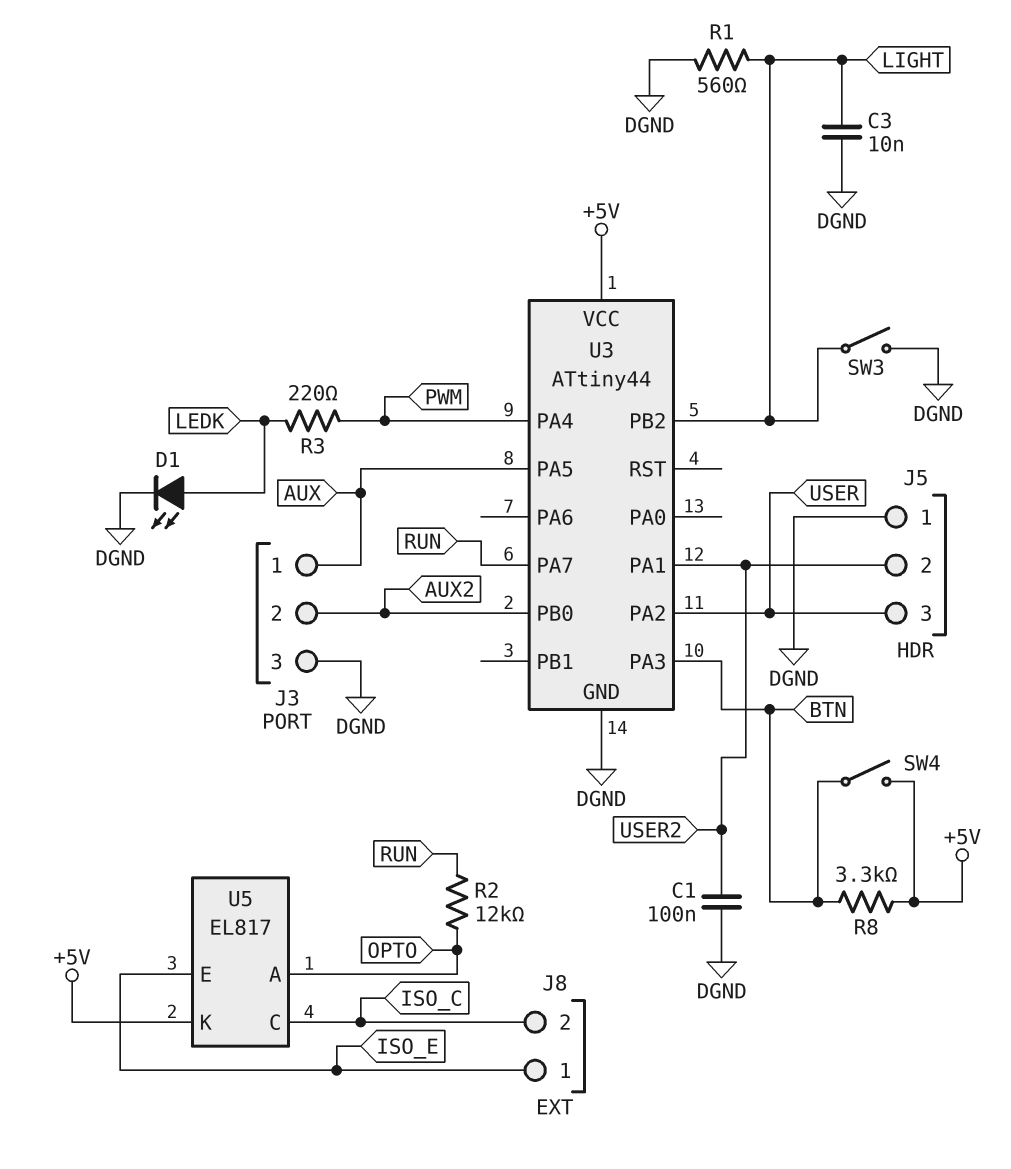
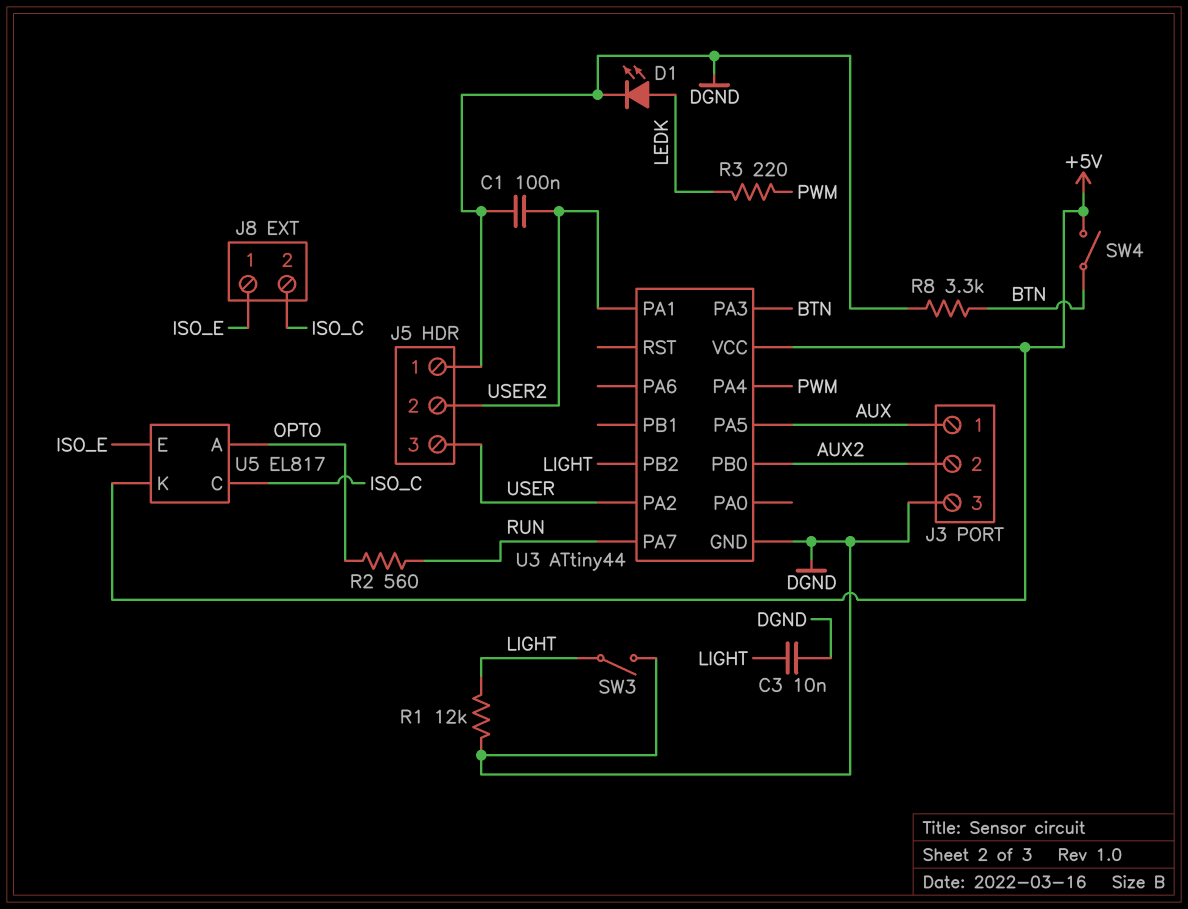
R1: 560 (DGND, LIGHT) -> 12k (DGND, LIGHT)
R2: 12k (OPTO, RUN) -> 560 (OPTO, RUN)
R8: 3.3k (+5V, BTN) -> 3.3k (BTN, DGND)

